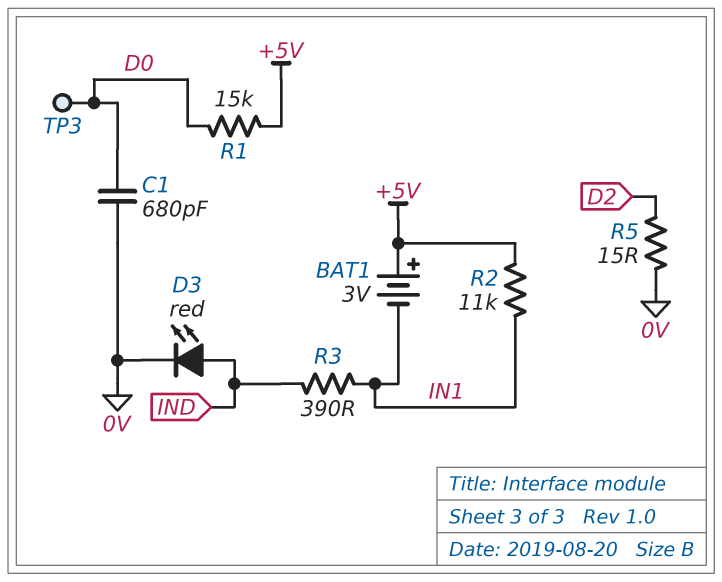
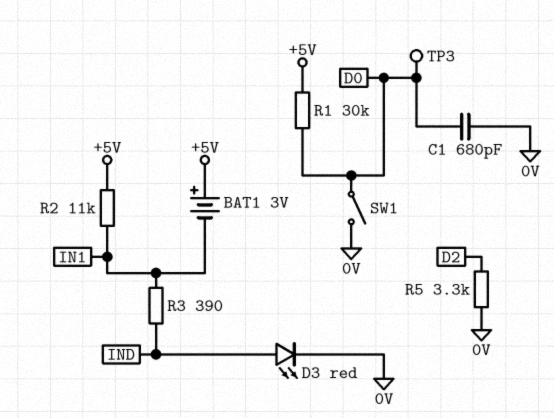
R1: 15k (+5V, D0) -> 30k (+5V, D0)
R5: 15 (0V, D2) -> 3.3k (0V, D2)
SW1: none -> switch (0V, D0)

